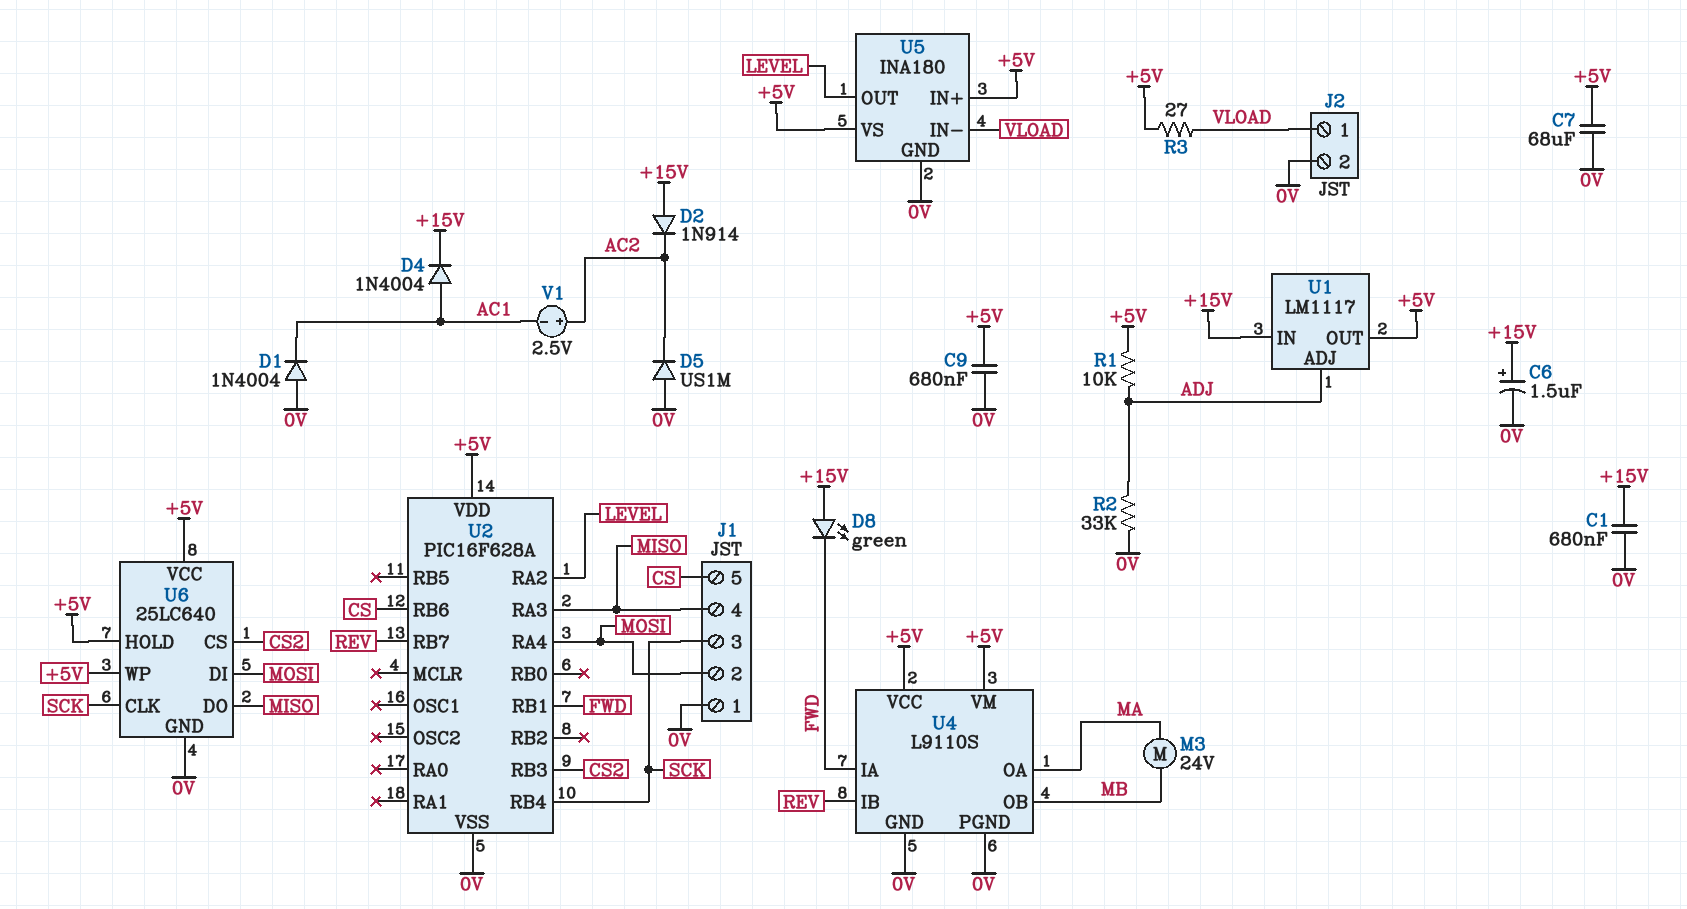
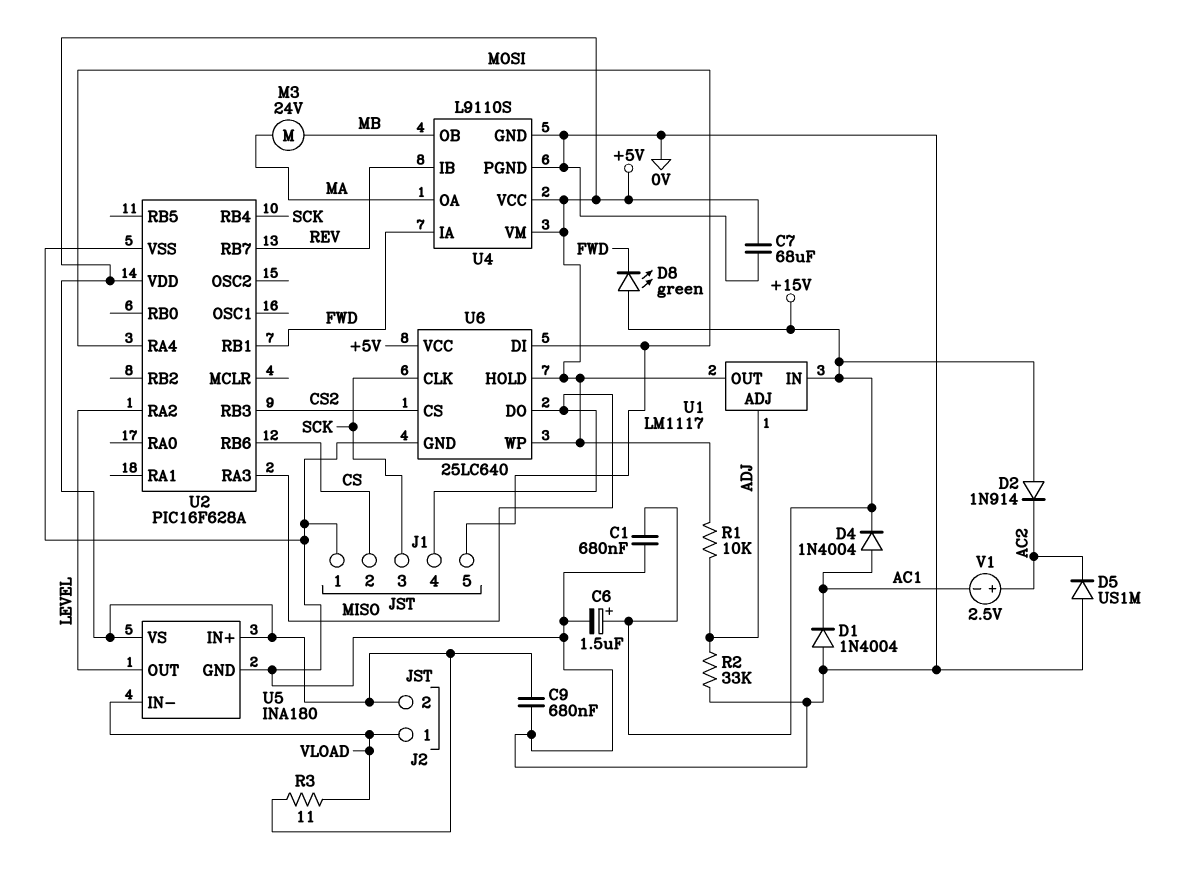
J1 pin 2: MOSI -> CS
J1 pin 5: CS -> MOSI
J2 pin 2: 0V -> +5V
R3: 27 (+5V, VLOAD) -> 11 (+5V, VLOAD)

